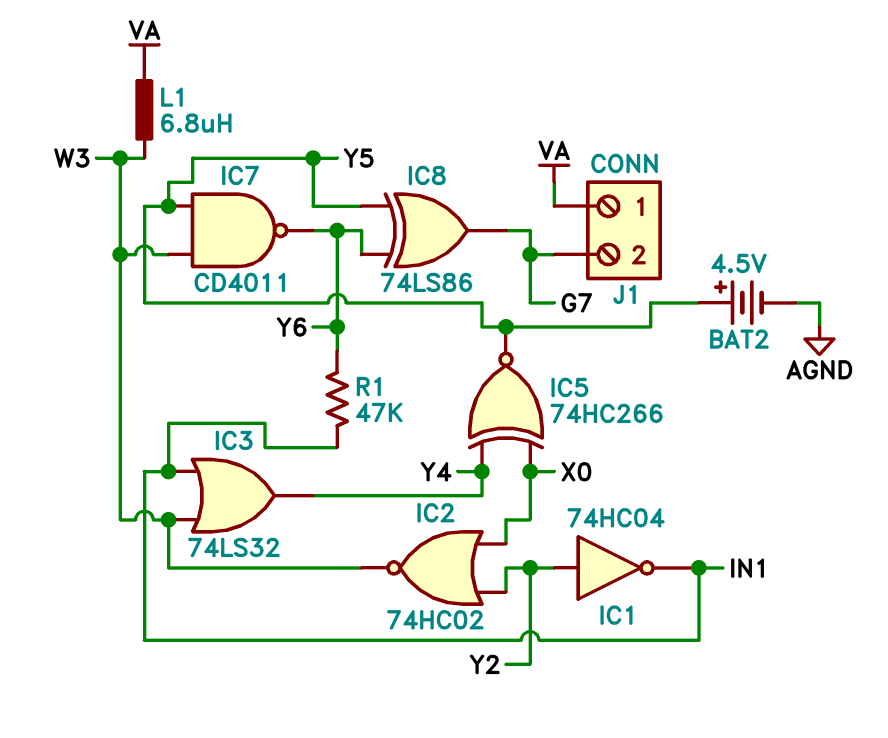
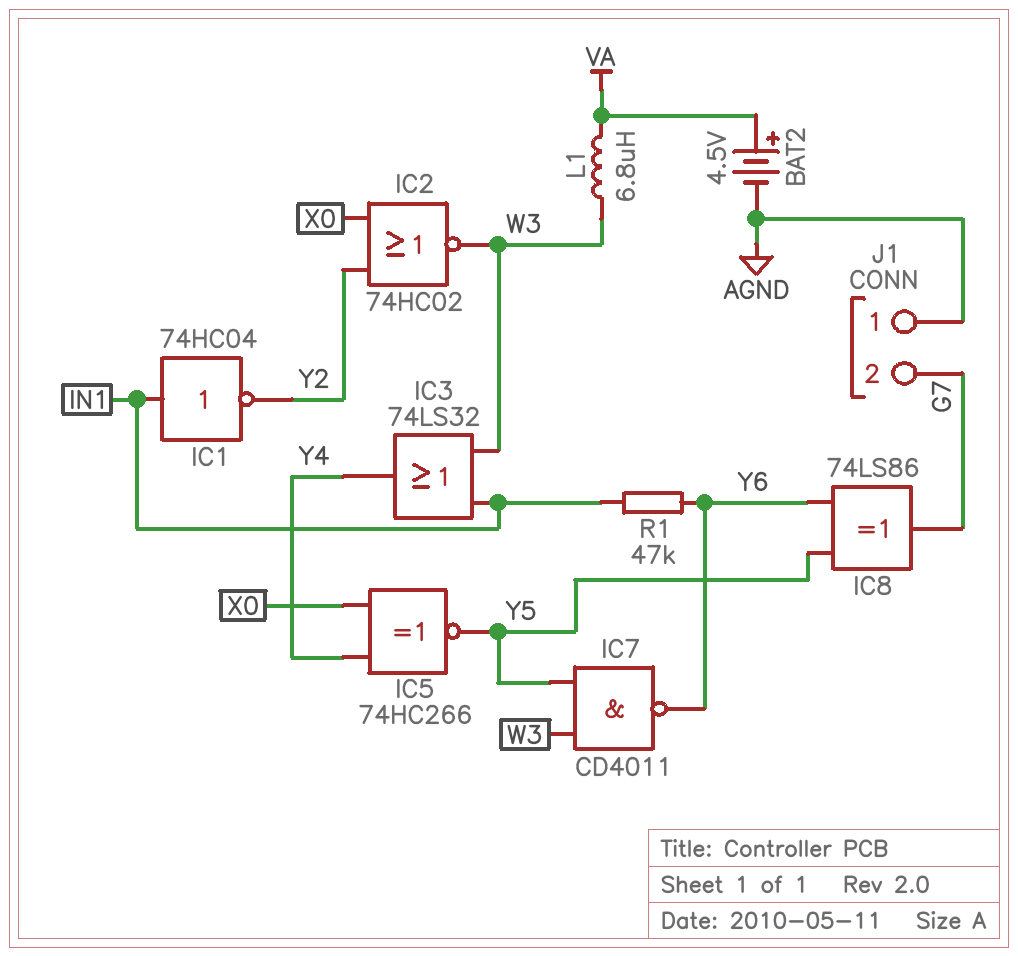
BAT2: 4.5V (plus Y5, minus AGND) -> 4.5V (plus VA, minus AGND)
IC1: NOT 74HC04 (in Y2, out IN1) -> NOT 74HC04 (in IN1, out Y2)
J1 pin 1: VA -> AGND

